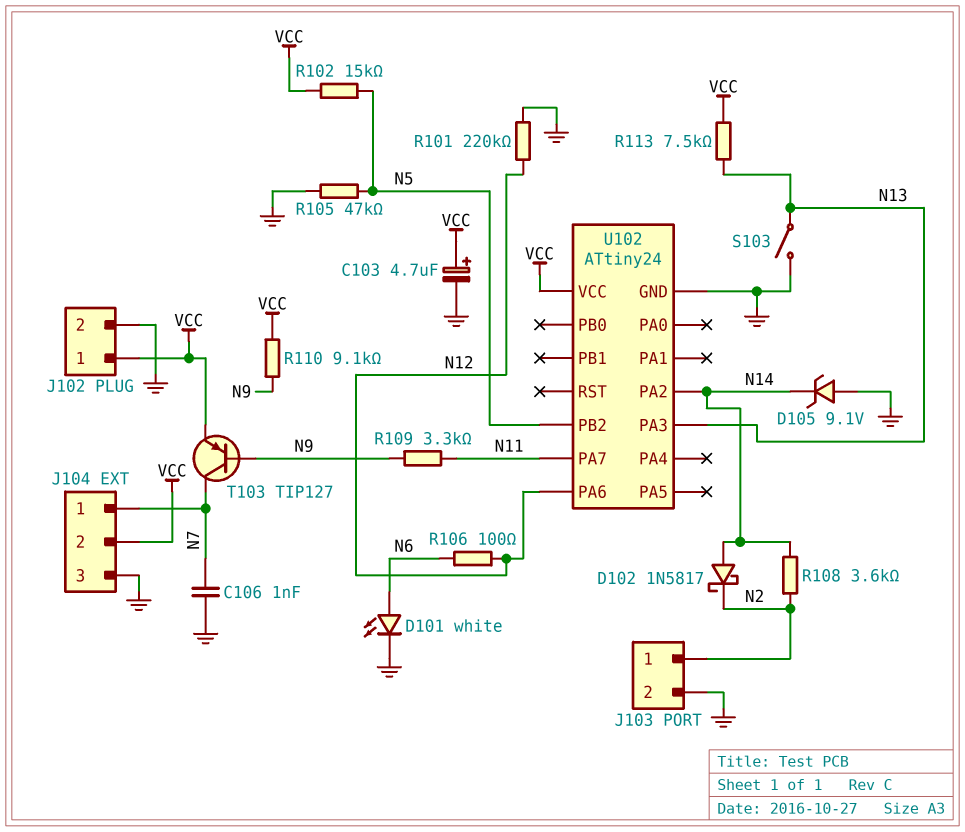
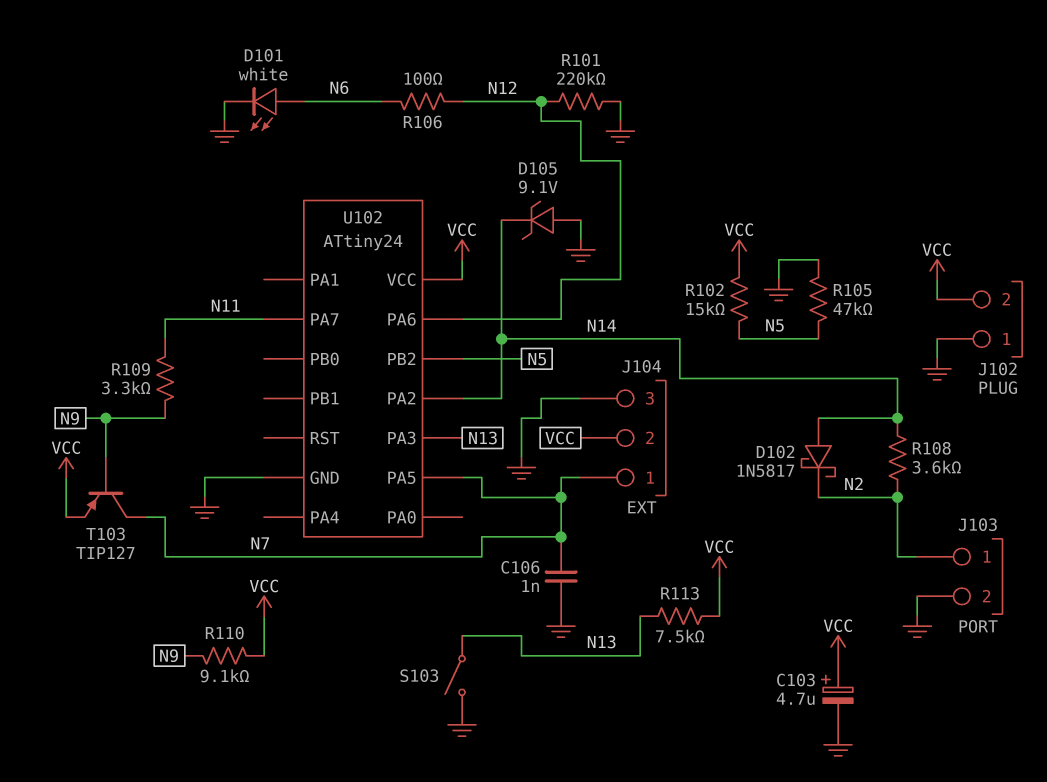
J102 pin 1: VCC -> GND
J102 pin 2: GND -> VCC
U102 pin PA5: none -> N7

